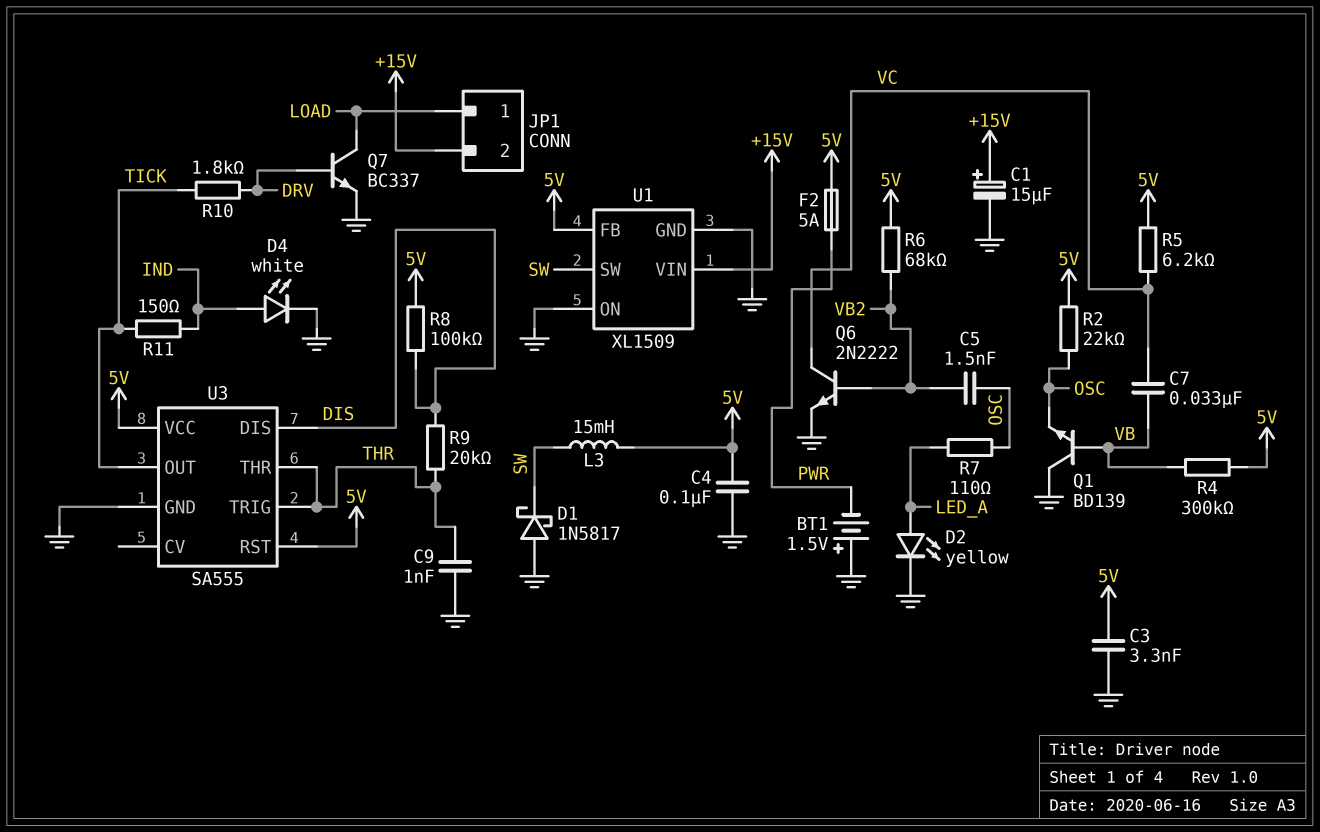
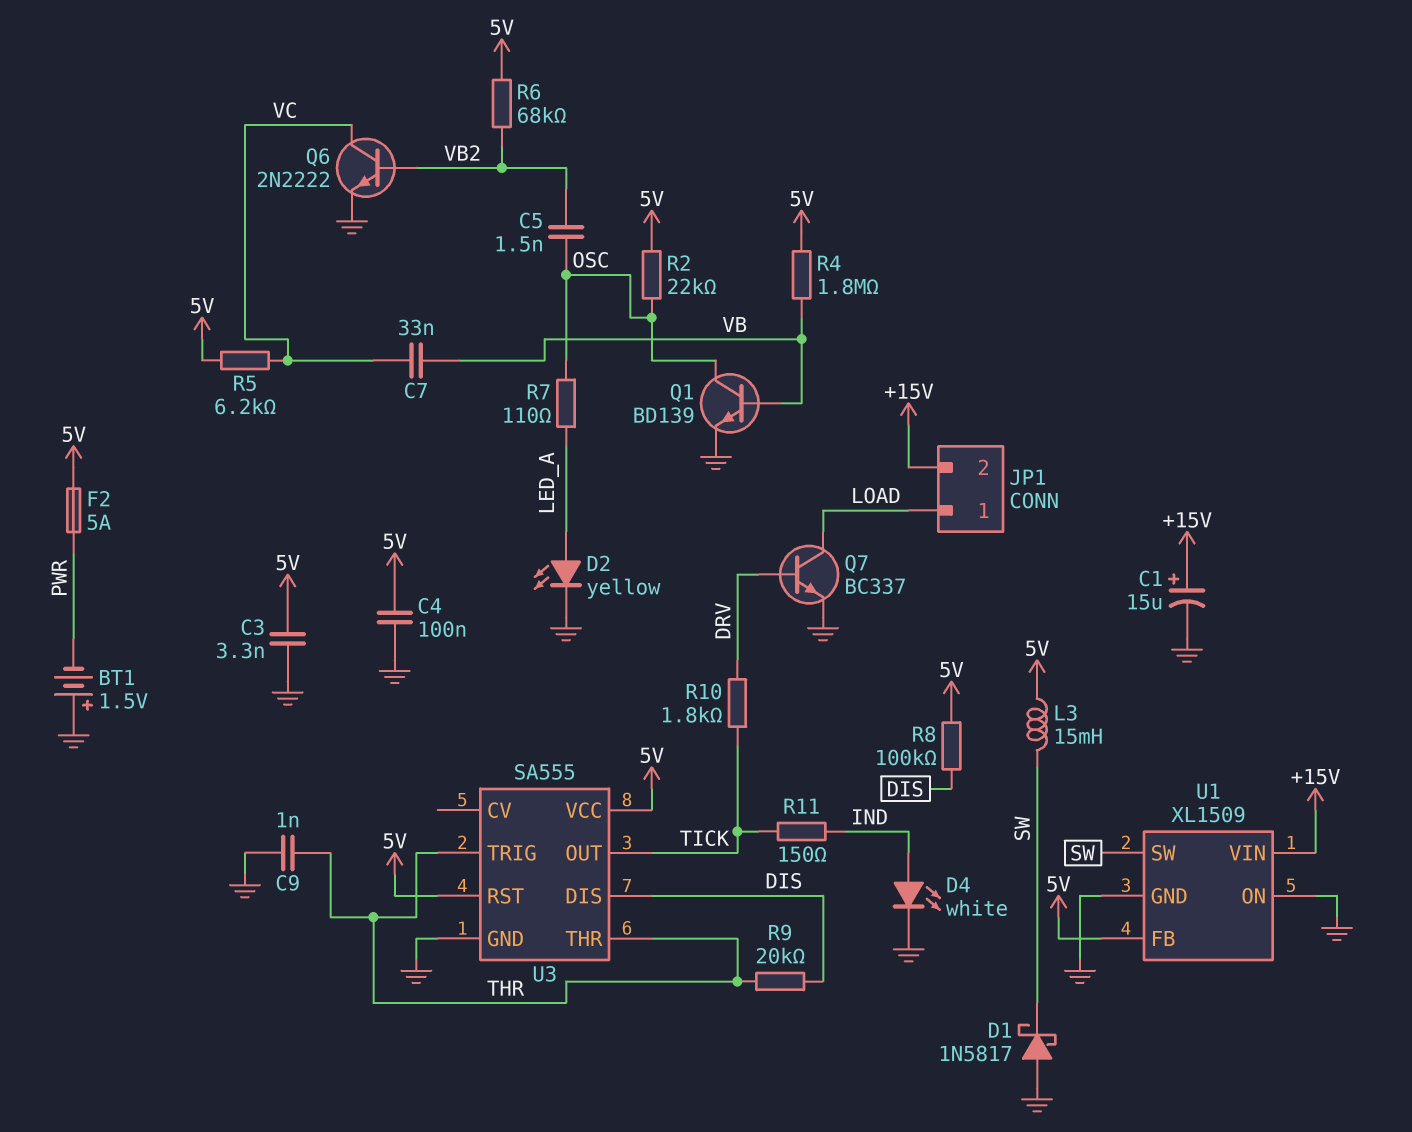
Q1: NPN BD139 (B VB, C GND, E OSC) -> NPN BD139 (B VB, C OSC, E GND)
R4: 300k (5V, VB) -> 1.8M (5V, VB)

